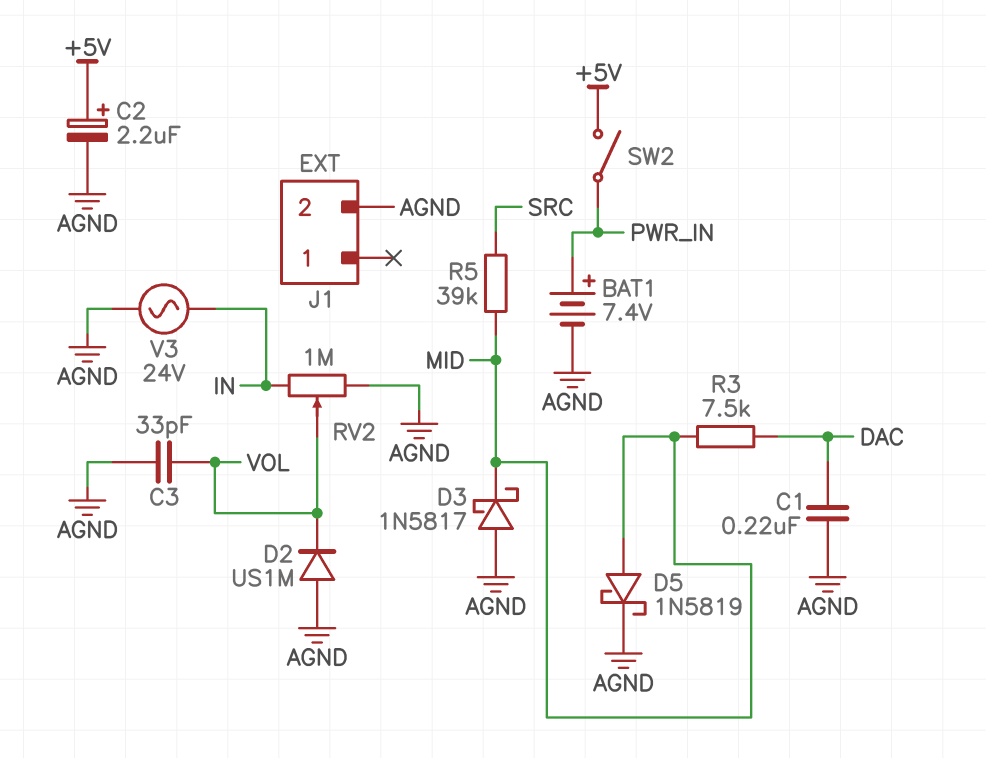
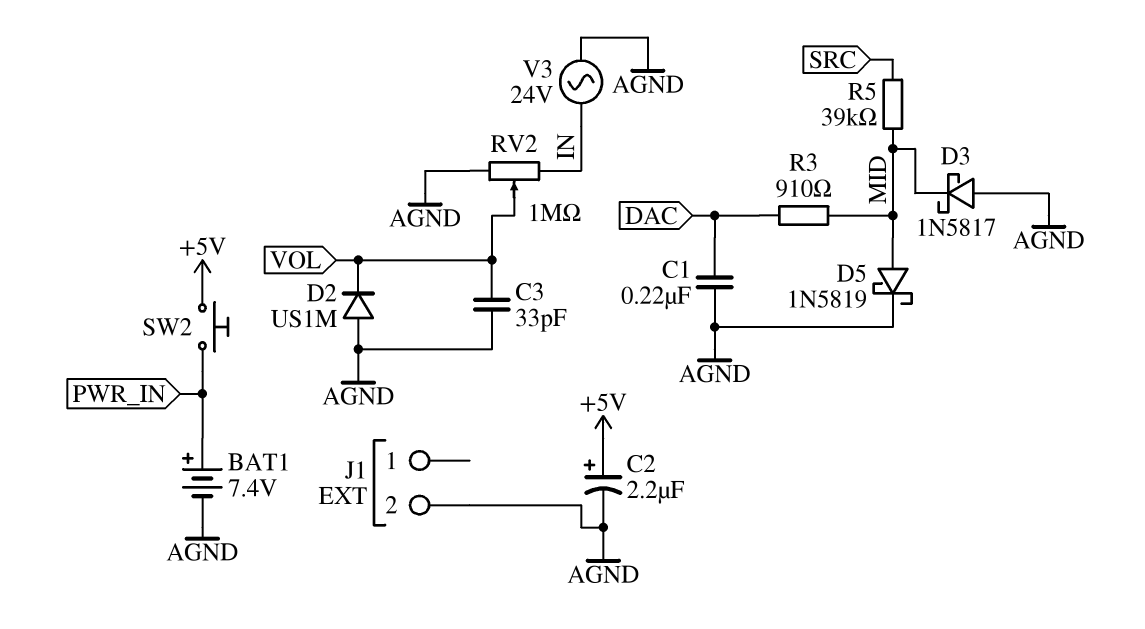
R3: 7.5k (DAC, MID) -> 910 (DAC, MID)
SW2: switch (+5V, PWR_IN) -> button (+5V, PWR_IN)

